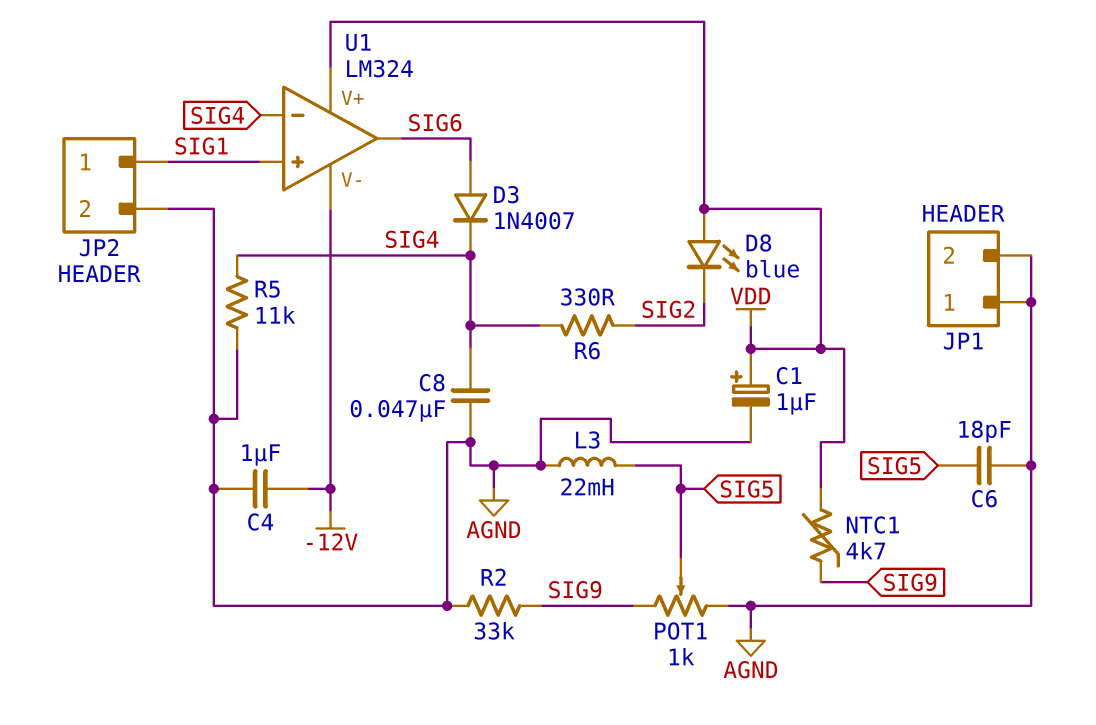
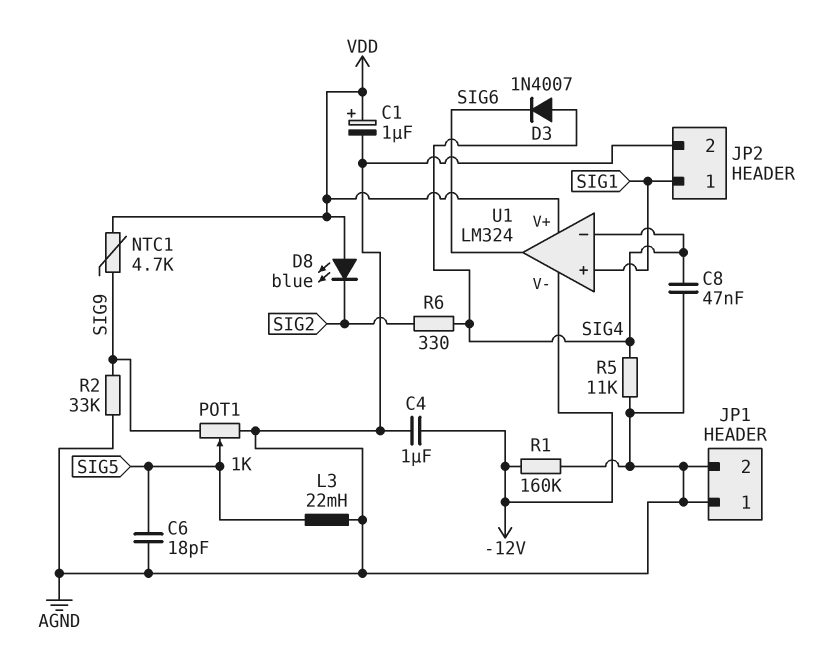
D3: diode 1N4007 (A SIG6, K SIG4) -> diode 1N4007 (A SIG4, K SIG6)
R1: none -> 160k (-12V, AGND)

